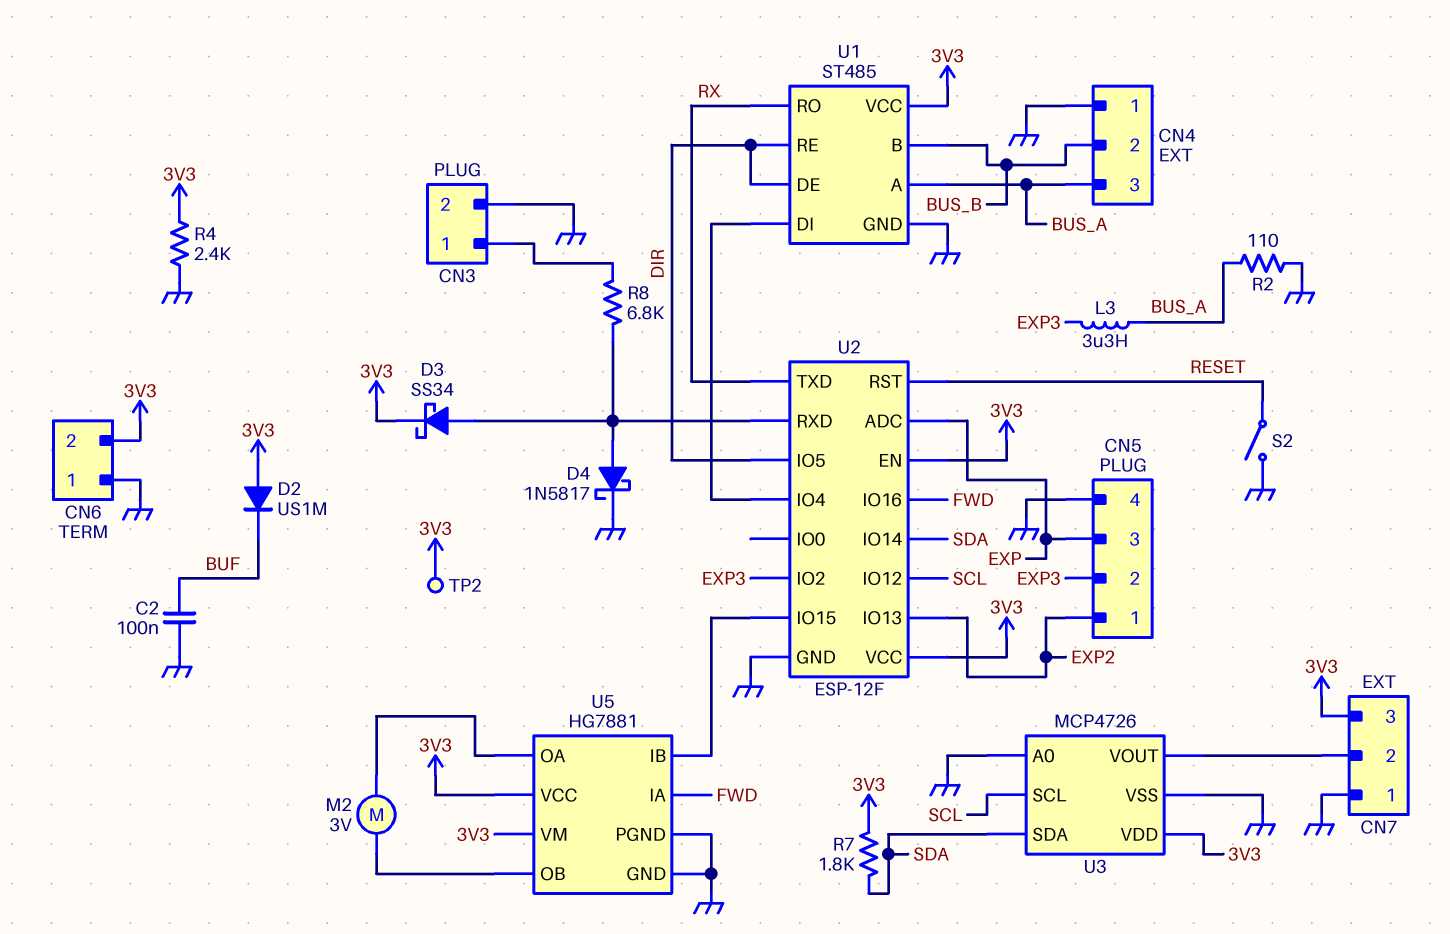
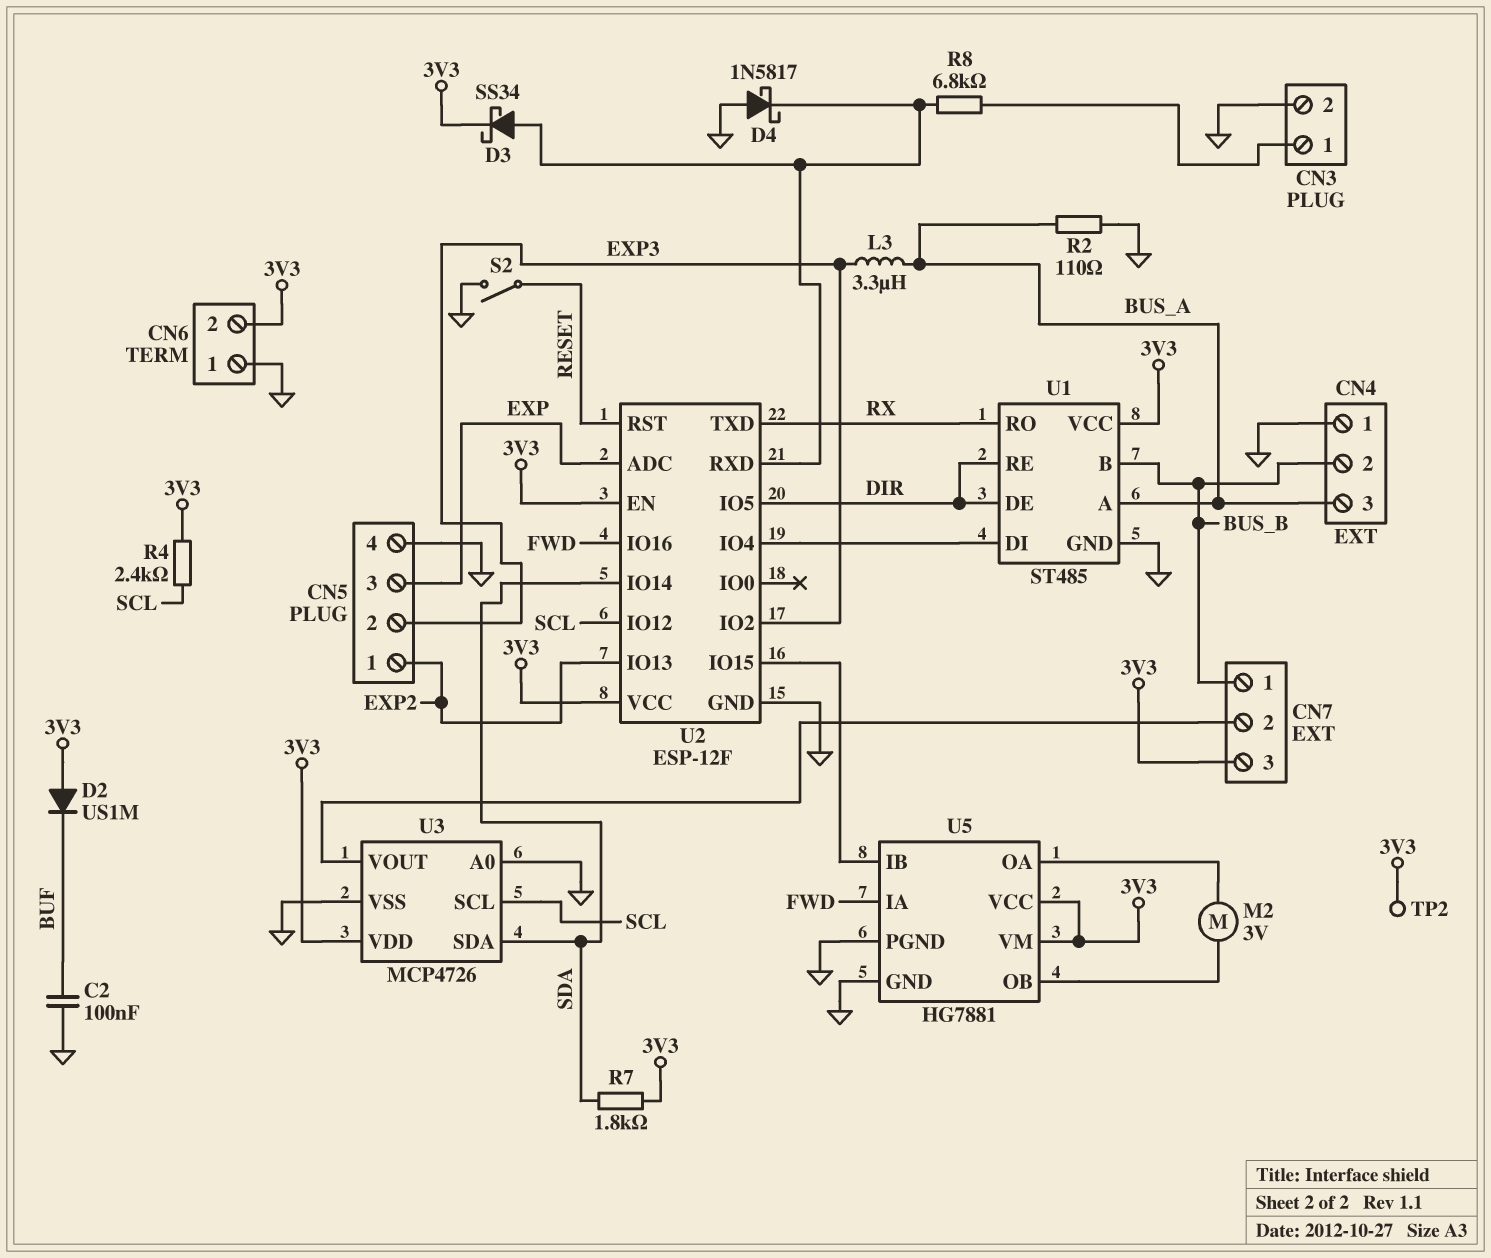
CN7 pin 1: GND -> BUS_B
D4: schottky 1N5817 (A U2/RXD, K GND) -> schottky 1N5817 (A GND, K U2/RXD)
R4: 2.4k (3V3, GND) -> 2.4k (3V3, SCL)

